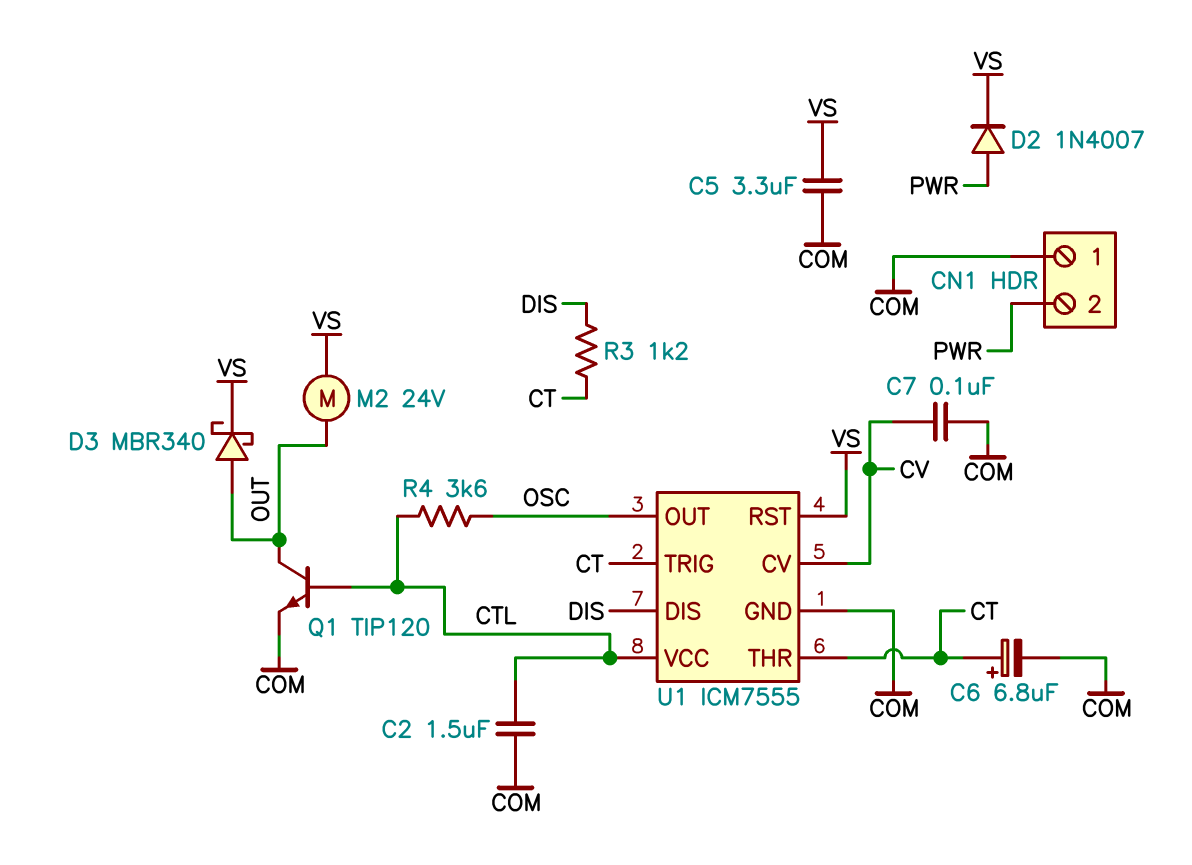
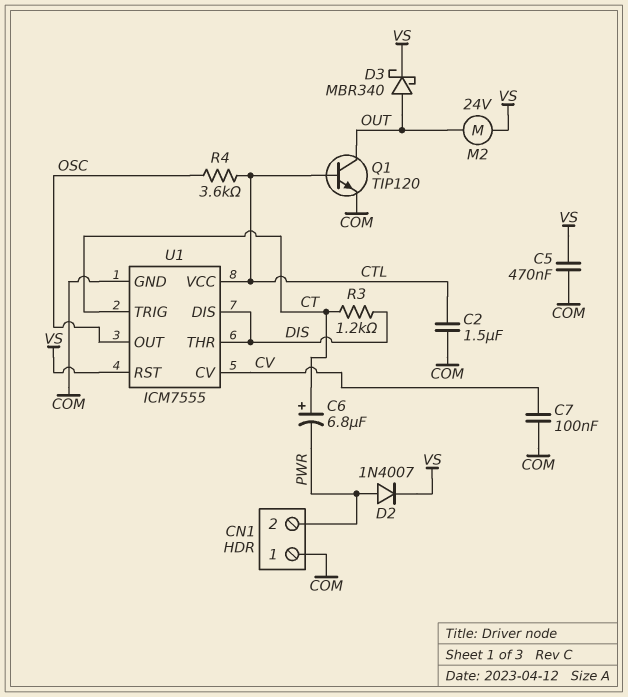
C5: 3.3uF (COM, VS) -> 470nF (COM, VS)
C6: 6.8uF (plus CT, minus COM) -> 6.8uF (plus CT, minus PWR)
U1 pin THR: CT -> DIS

